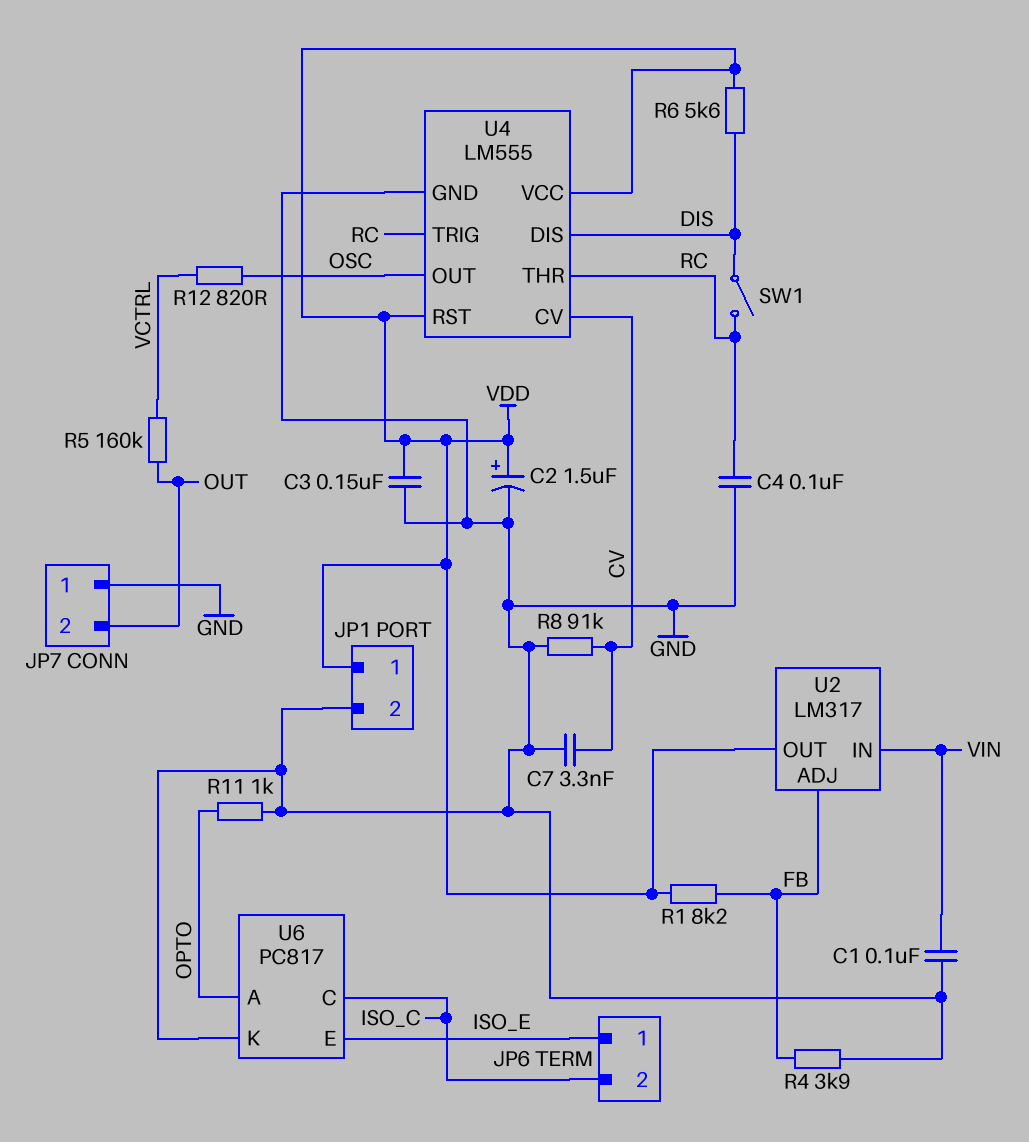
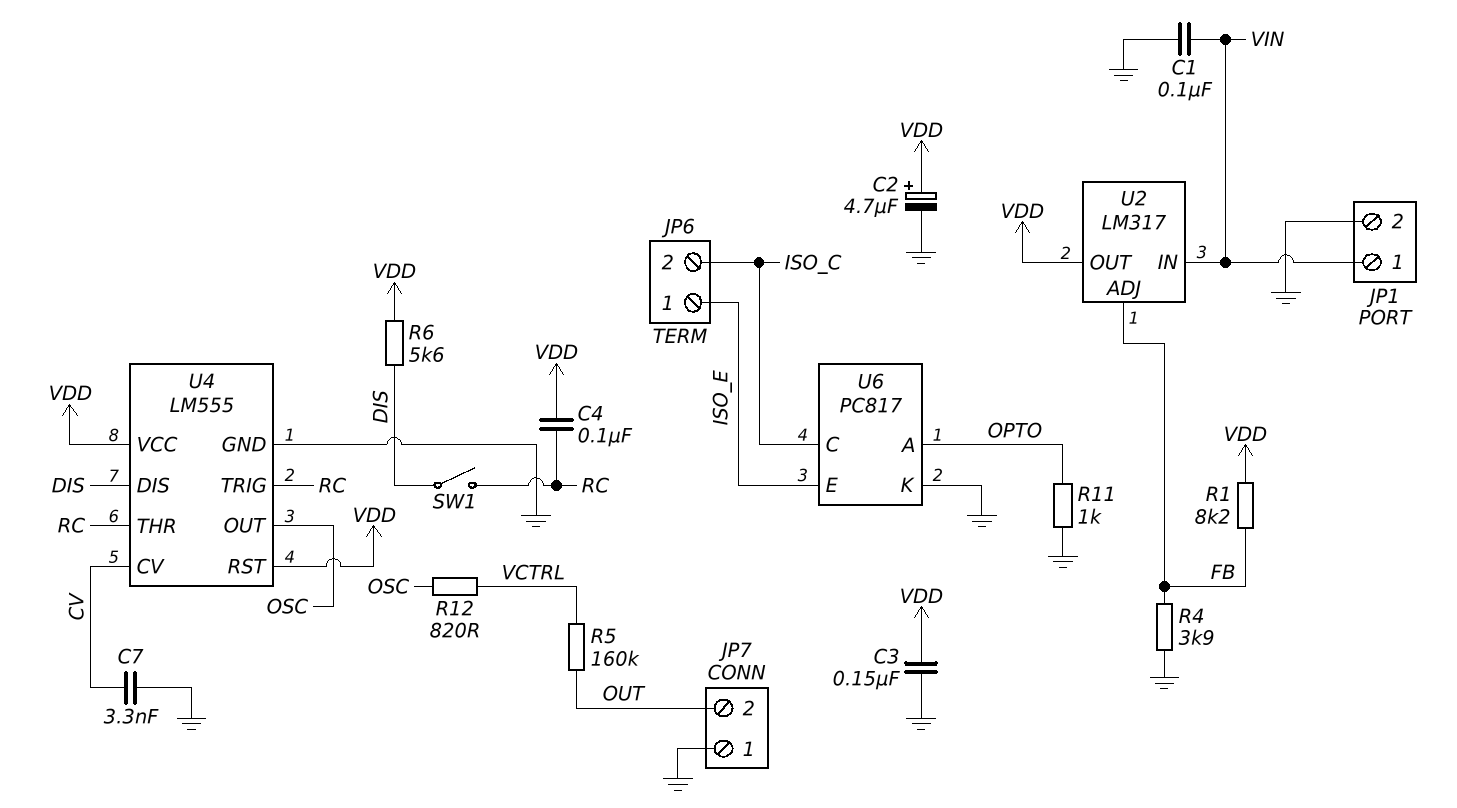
C2: 1.5uF (plus VDD, minus GND) -> 4.7uF (plus VDD, minus GND)
C4: 100nF (GND, RC) -> 100nF (RC, VDD)
JP1 pin 1: VDD -> VIN
R8: 91k (CV, GND) -> none

